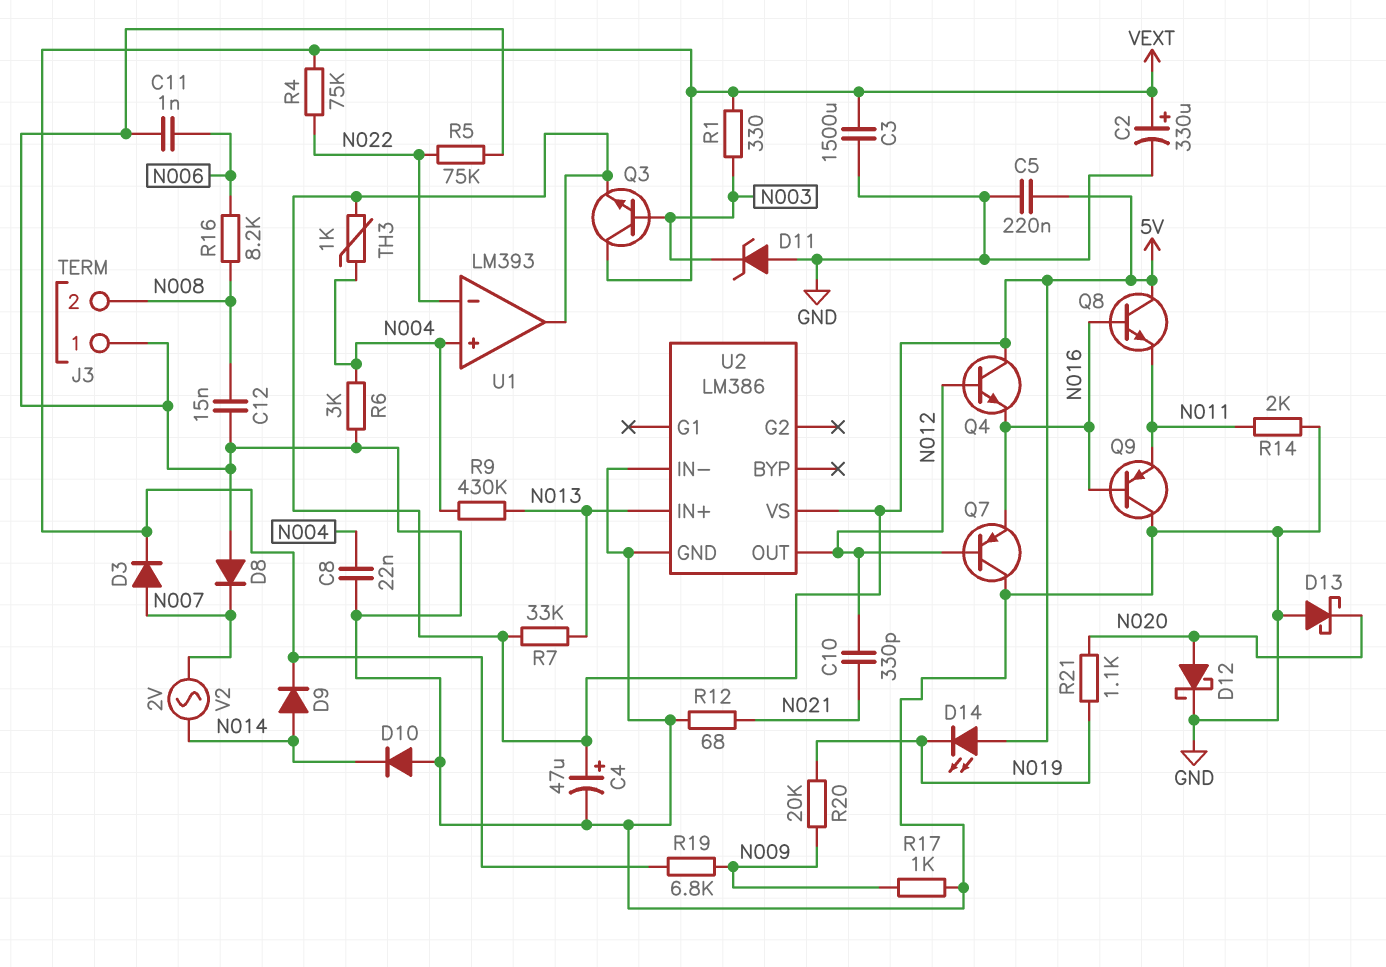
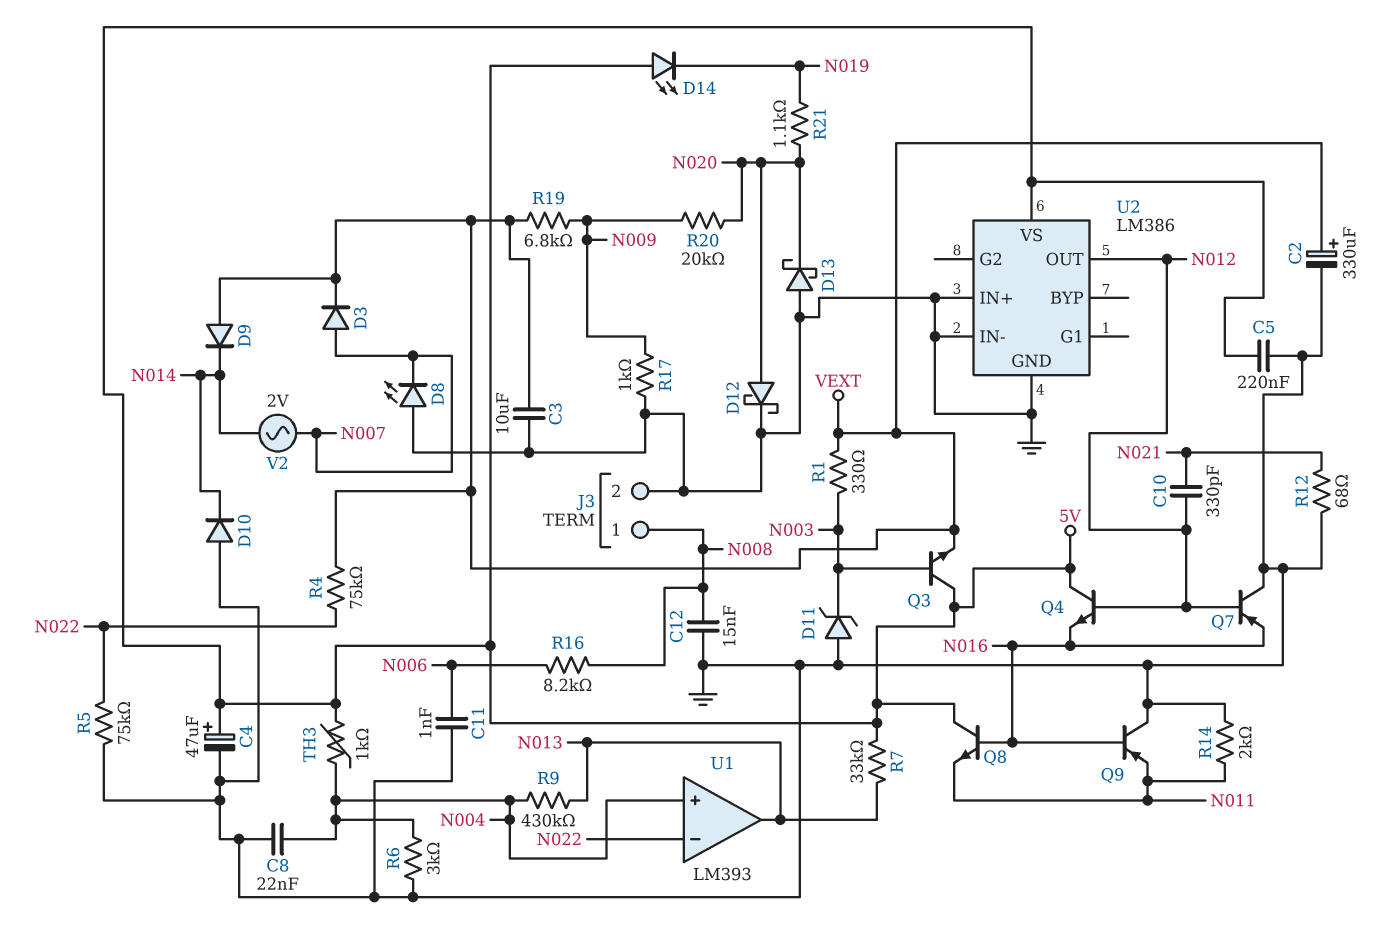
C3: 1500uF (GND, VEXT) -> 10uF (GND, VEXT)
D8: diode (A GND, K N007) -> LED (A GND, K N007)
D9: diode (A N014, K VEXT) -> diode (A VEXT, K N014)
J3 pin 1: GND -> N008
J3 pin 2: N008 -> GND
Q3: NPN (B N003, C VEXT, E 5V) -> NPN (B N003, C 5V, E VEXT)
R20: 20k (N009, N019) -> 20k (N009, N020)
U1 pin out: 5V -> N013
U2 pin IN+: N013 -> GND

